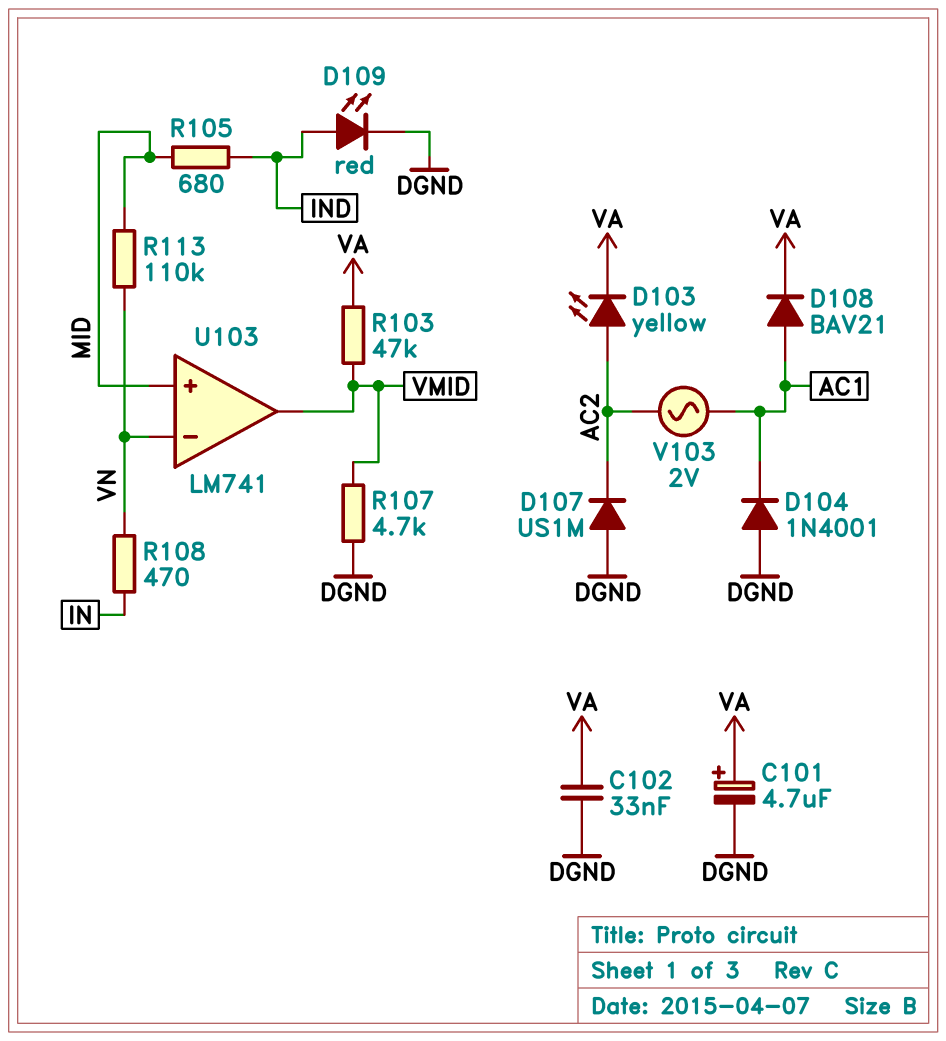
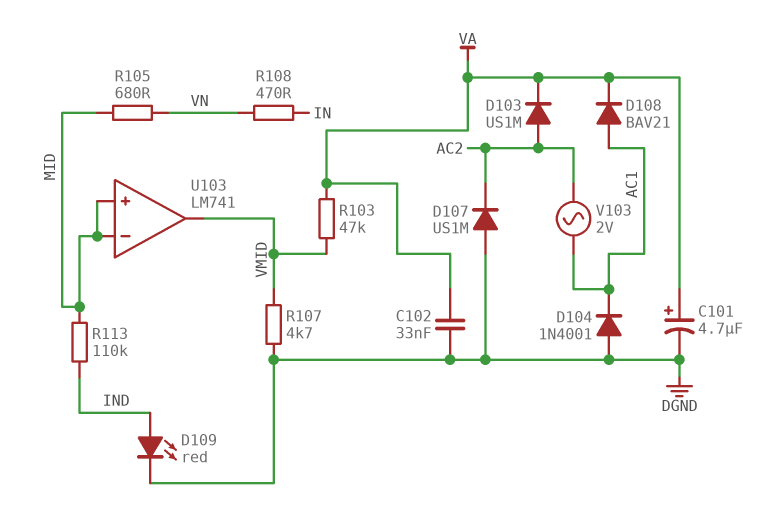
D103: LED yellow (A AC2, K VA) -> diode US1M (A AC2, K VA)
R105: 680 (IND, MID) -> 680 (MID, VN)
R113: 110k (MID, VN) -> 110k (IND, MID)
U103 pin in-: VN -> MID

